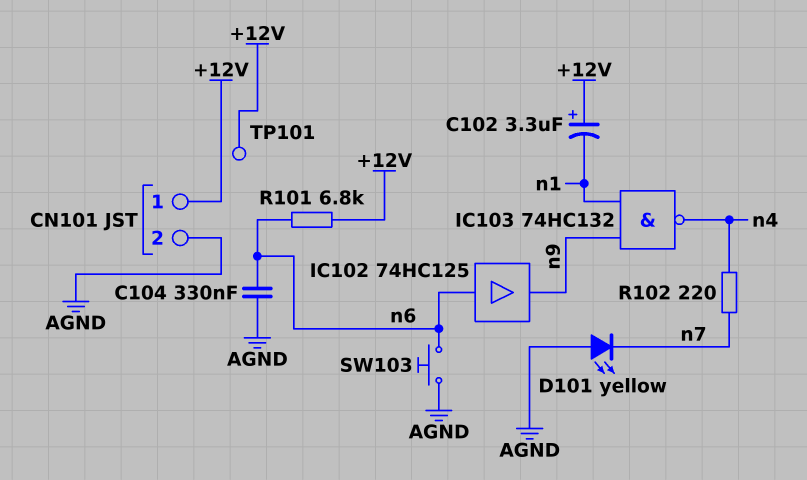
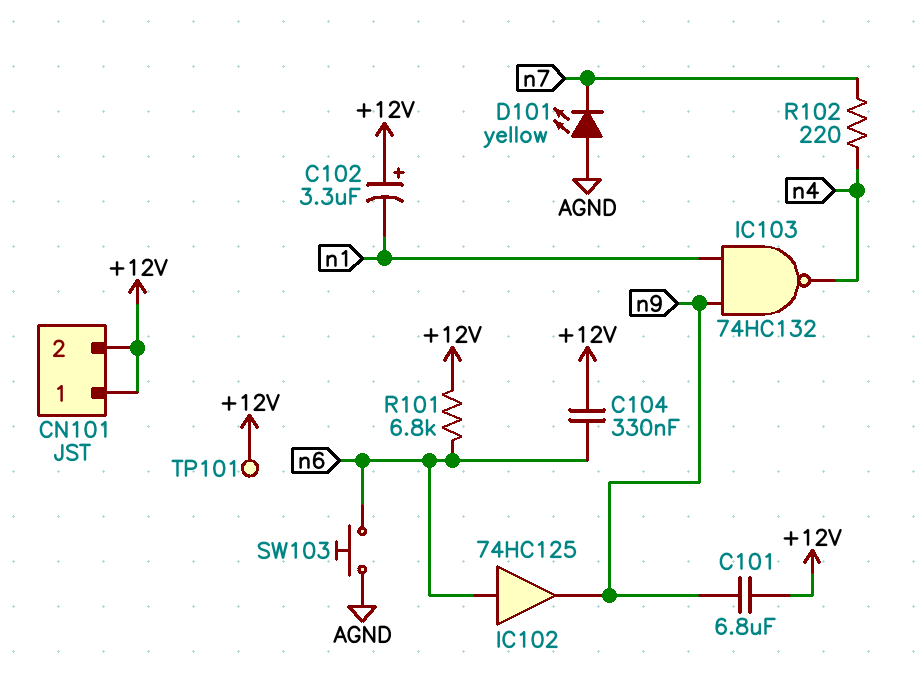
C101: none -> 6.8uF (+12V, n9)
C104: 330nF (AGND, n6) -> 330nF (+12V, n6)
CN101 pin 2: AGND -> +12V

